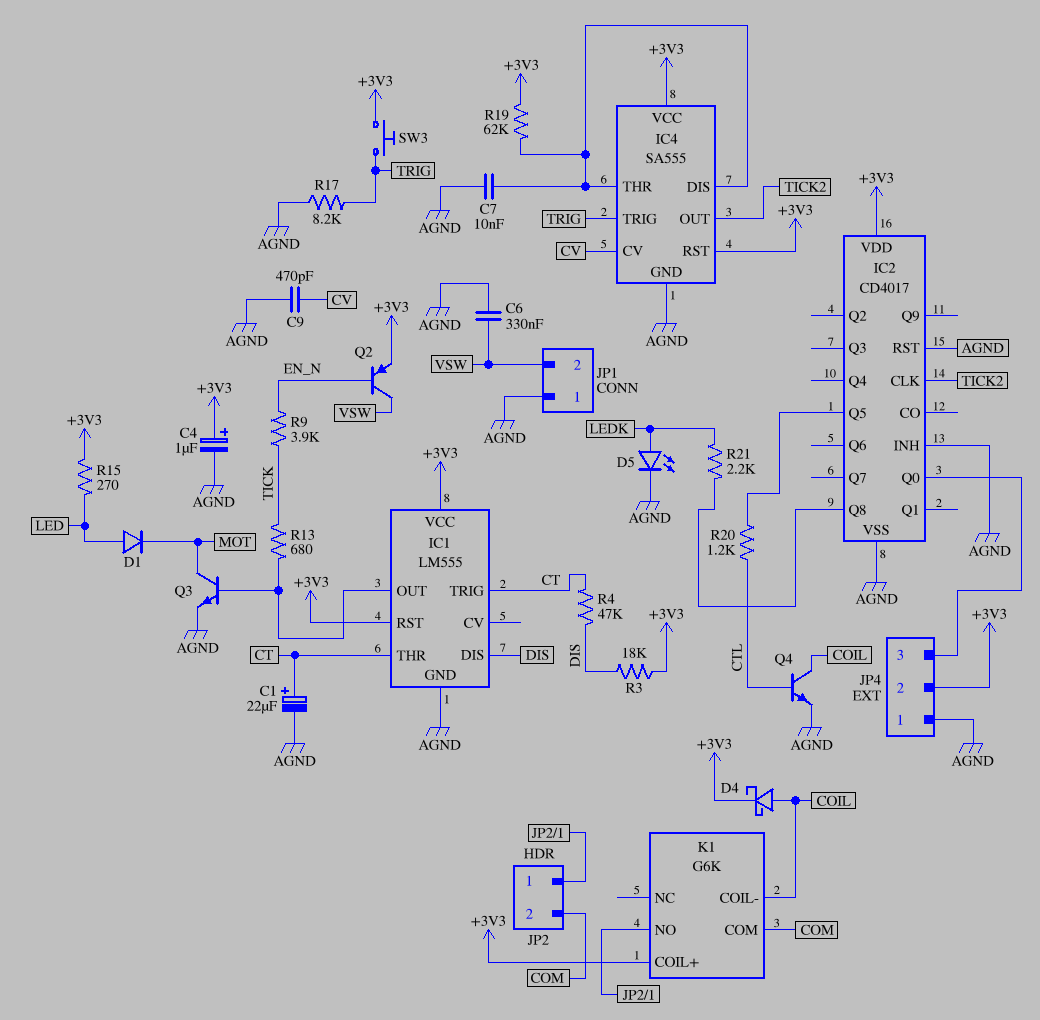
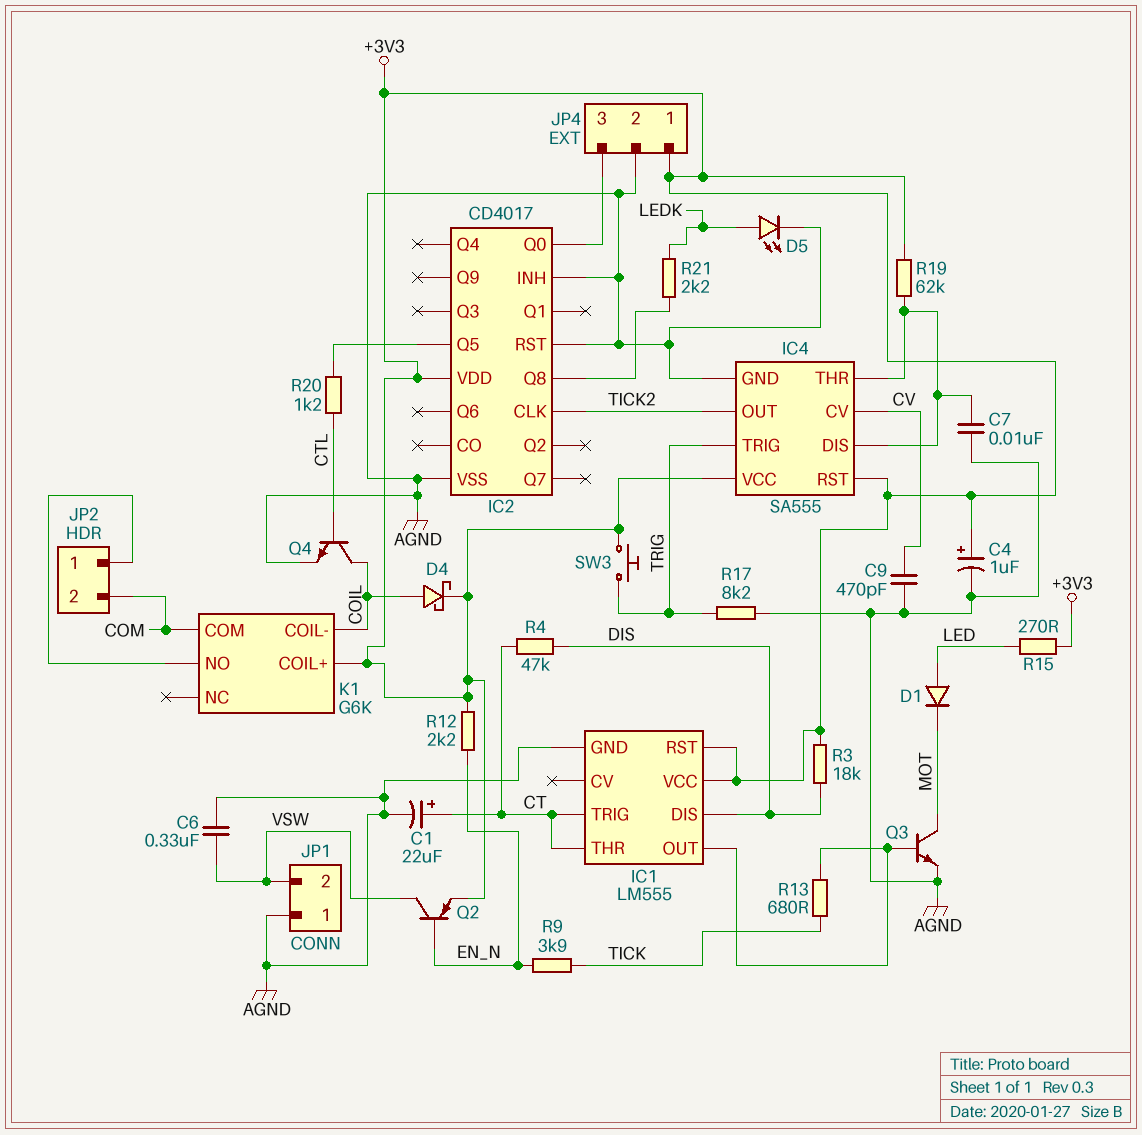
JP4 pin 1: AGND -> +3V3
JP4 pin 2: +3V3 -> AGND
R12: none -> 2.2k (+3V3, EN_N)

